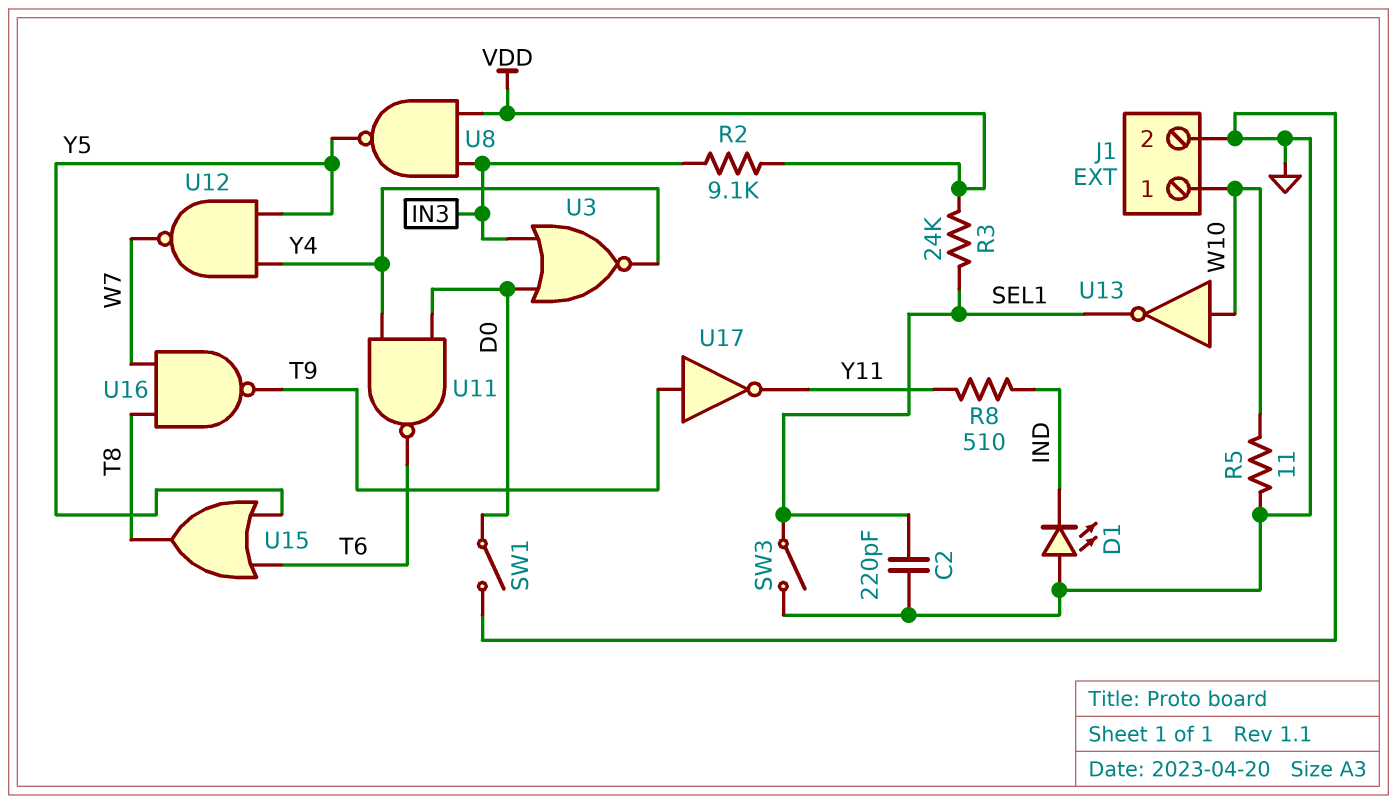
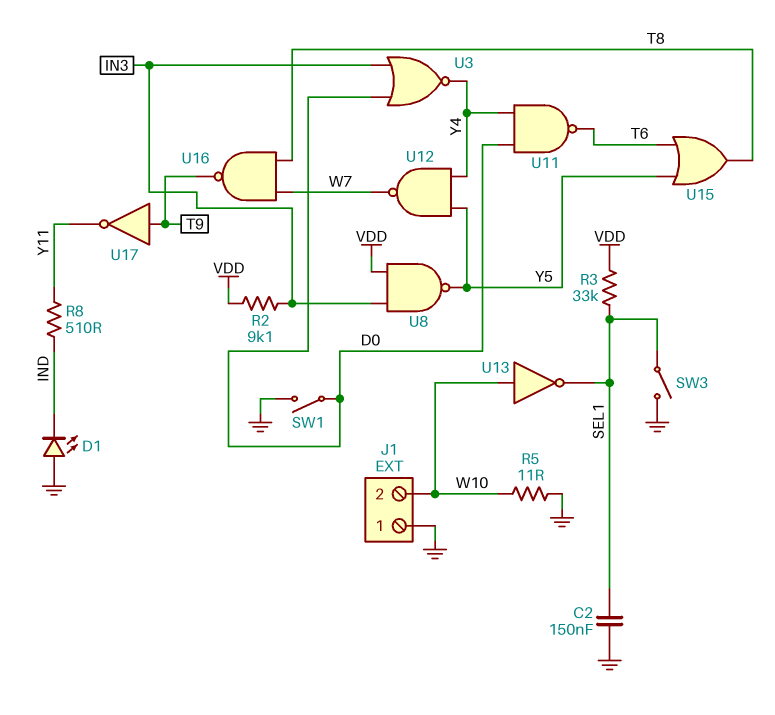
C2: 220pF (GND, SEL1) -> 150nF (GND, SEL1)
J1 pin 1: W10 -> GND
J1 pin 2: GND -> W10
R3: 24k (SEL1, VDD) -> 33k (SEL1, VDD)

